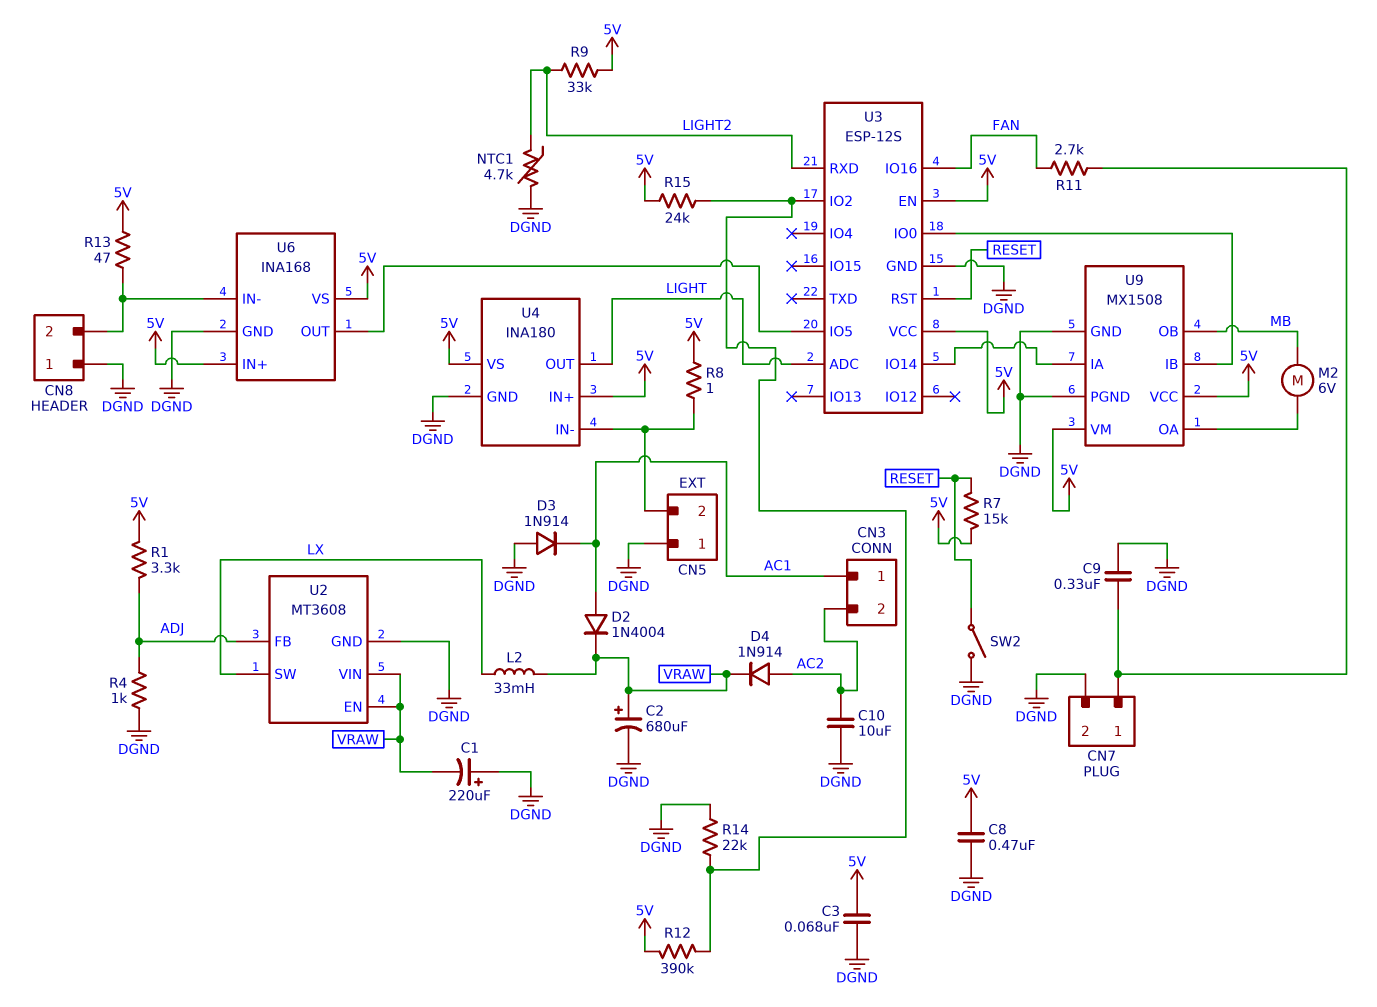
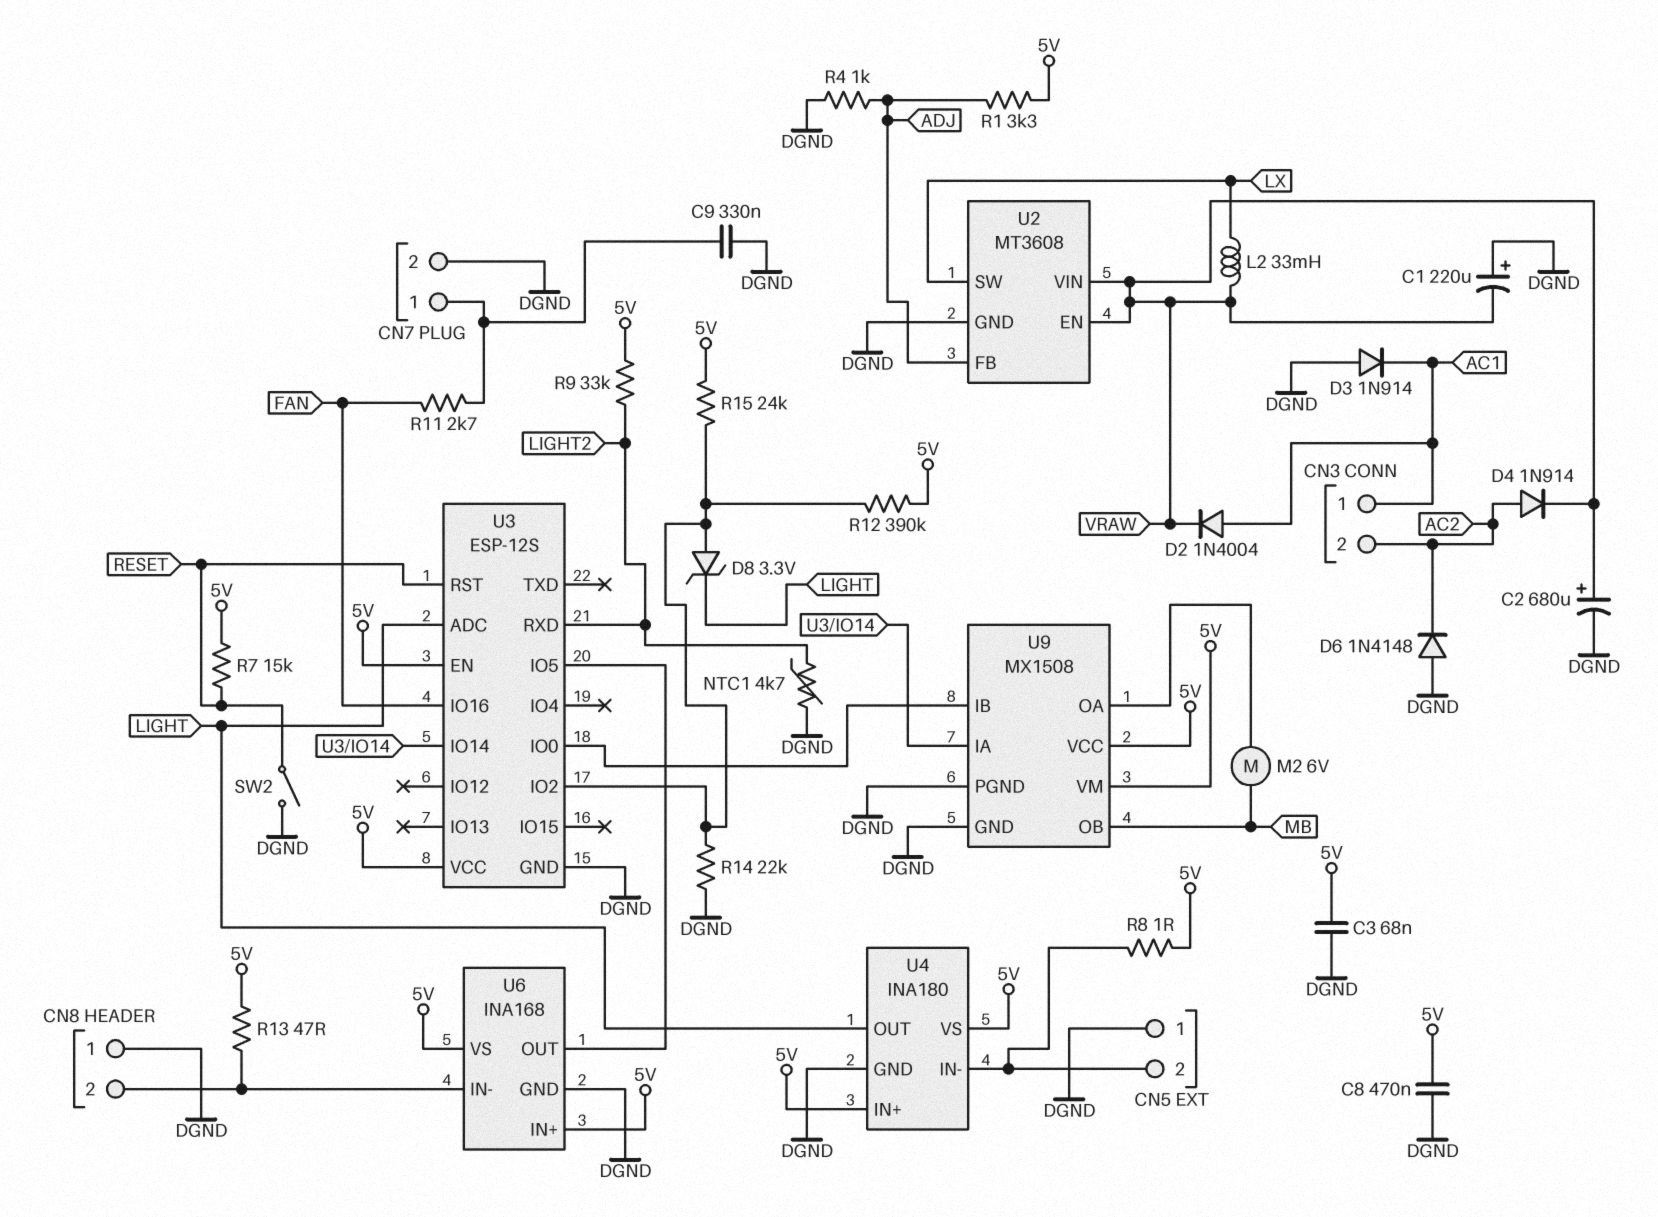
C10: 10uF (AC2, DGND) -> none
D6: none -> diode 1N4148 (A DGND, K AC2)
D8: none -> zener 3.3V (A U3/IO2, K LIGHT)

